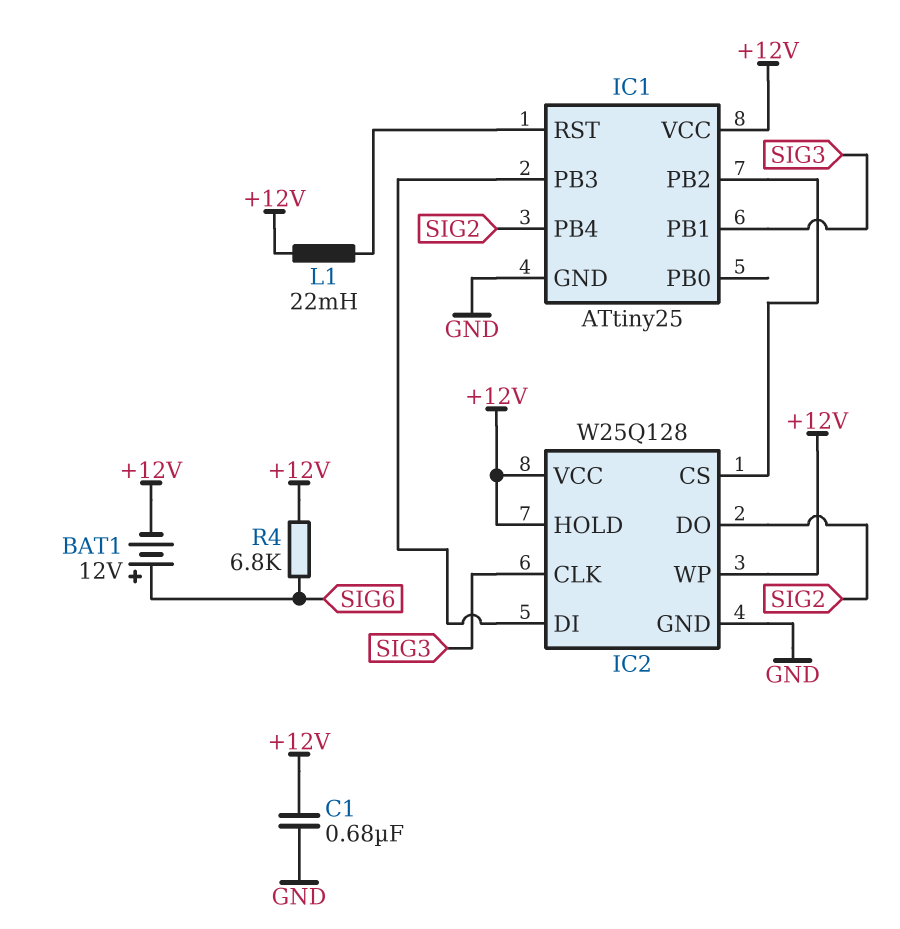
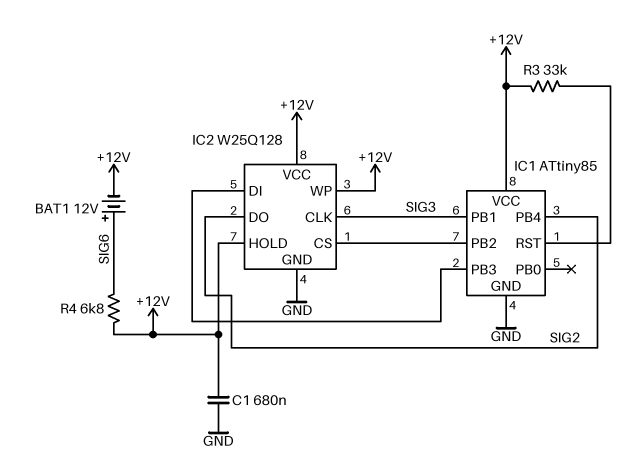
IC1: ATtiny25 -> ATtiny85
L1: 22mH (+12V, IC1/RST) -> none
R3: none -> 33k (+12V, IC1/RST)

